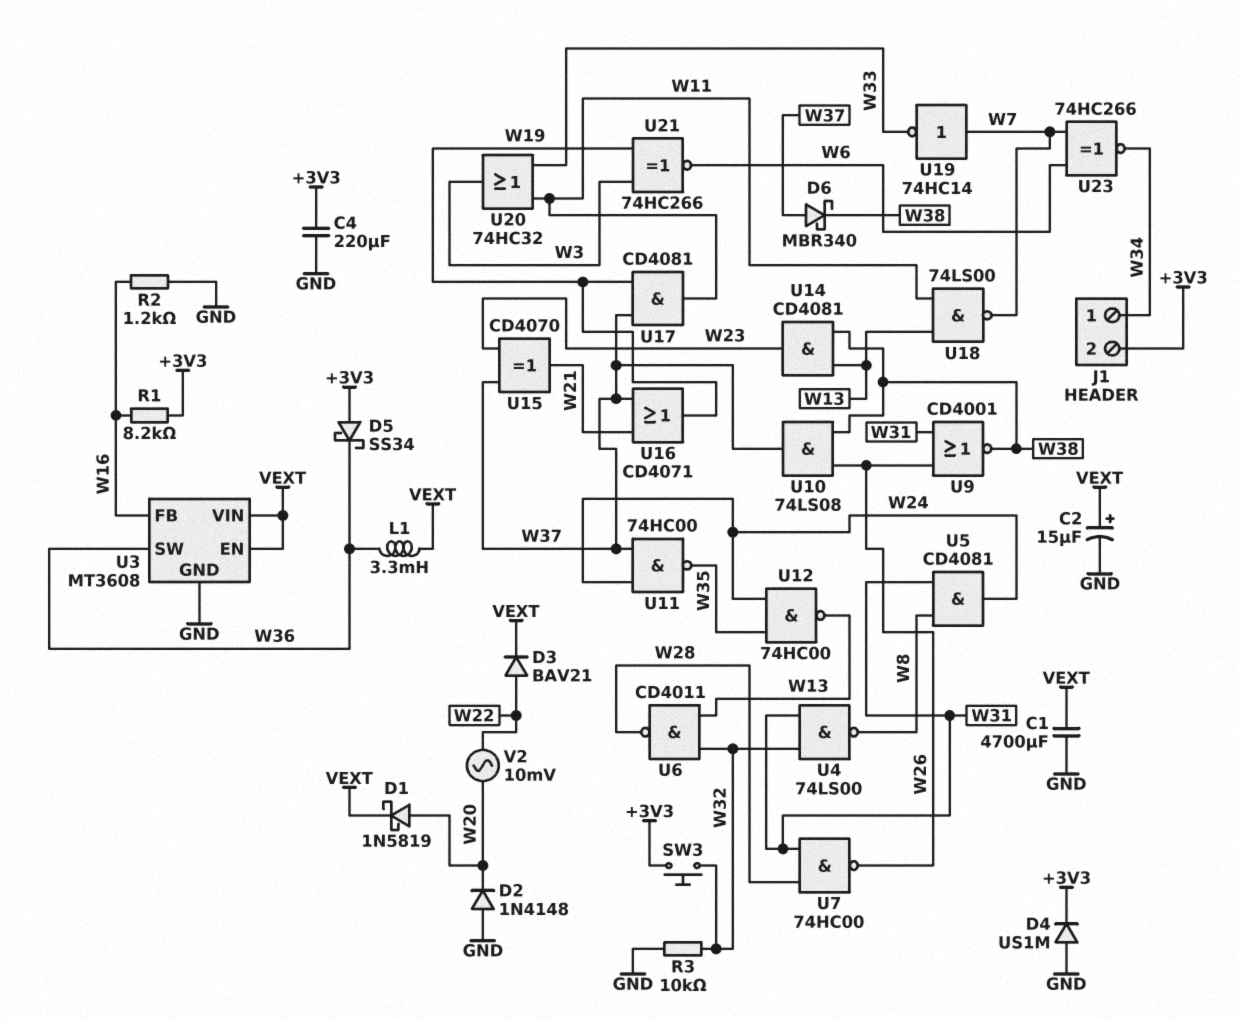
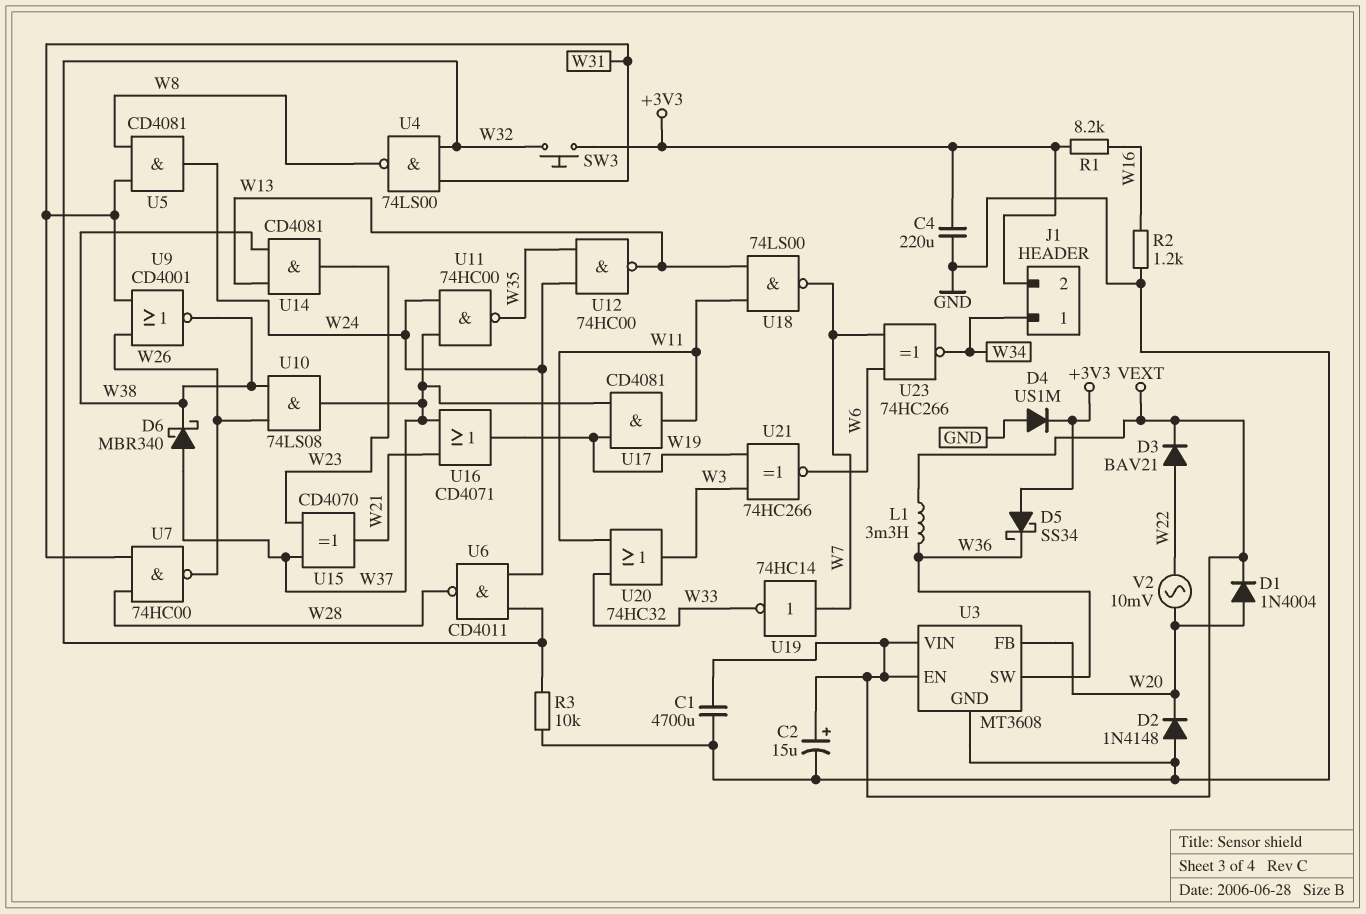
D1: schottky 1N5819 (A W20, K VEXT) -> diode 1N4004 (A W20, K VEXT)
U3 pin FB: W16 -> W20
U6: NAND CD4011 (in W13, in W32, out W28) -> NAND CD4011 (in W24, in W32, out W28)

